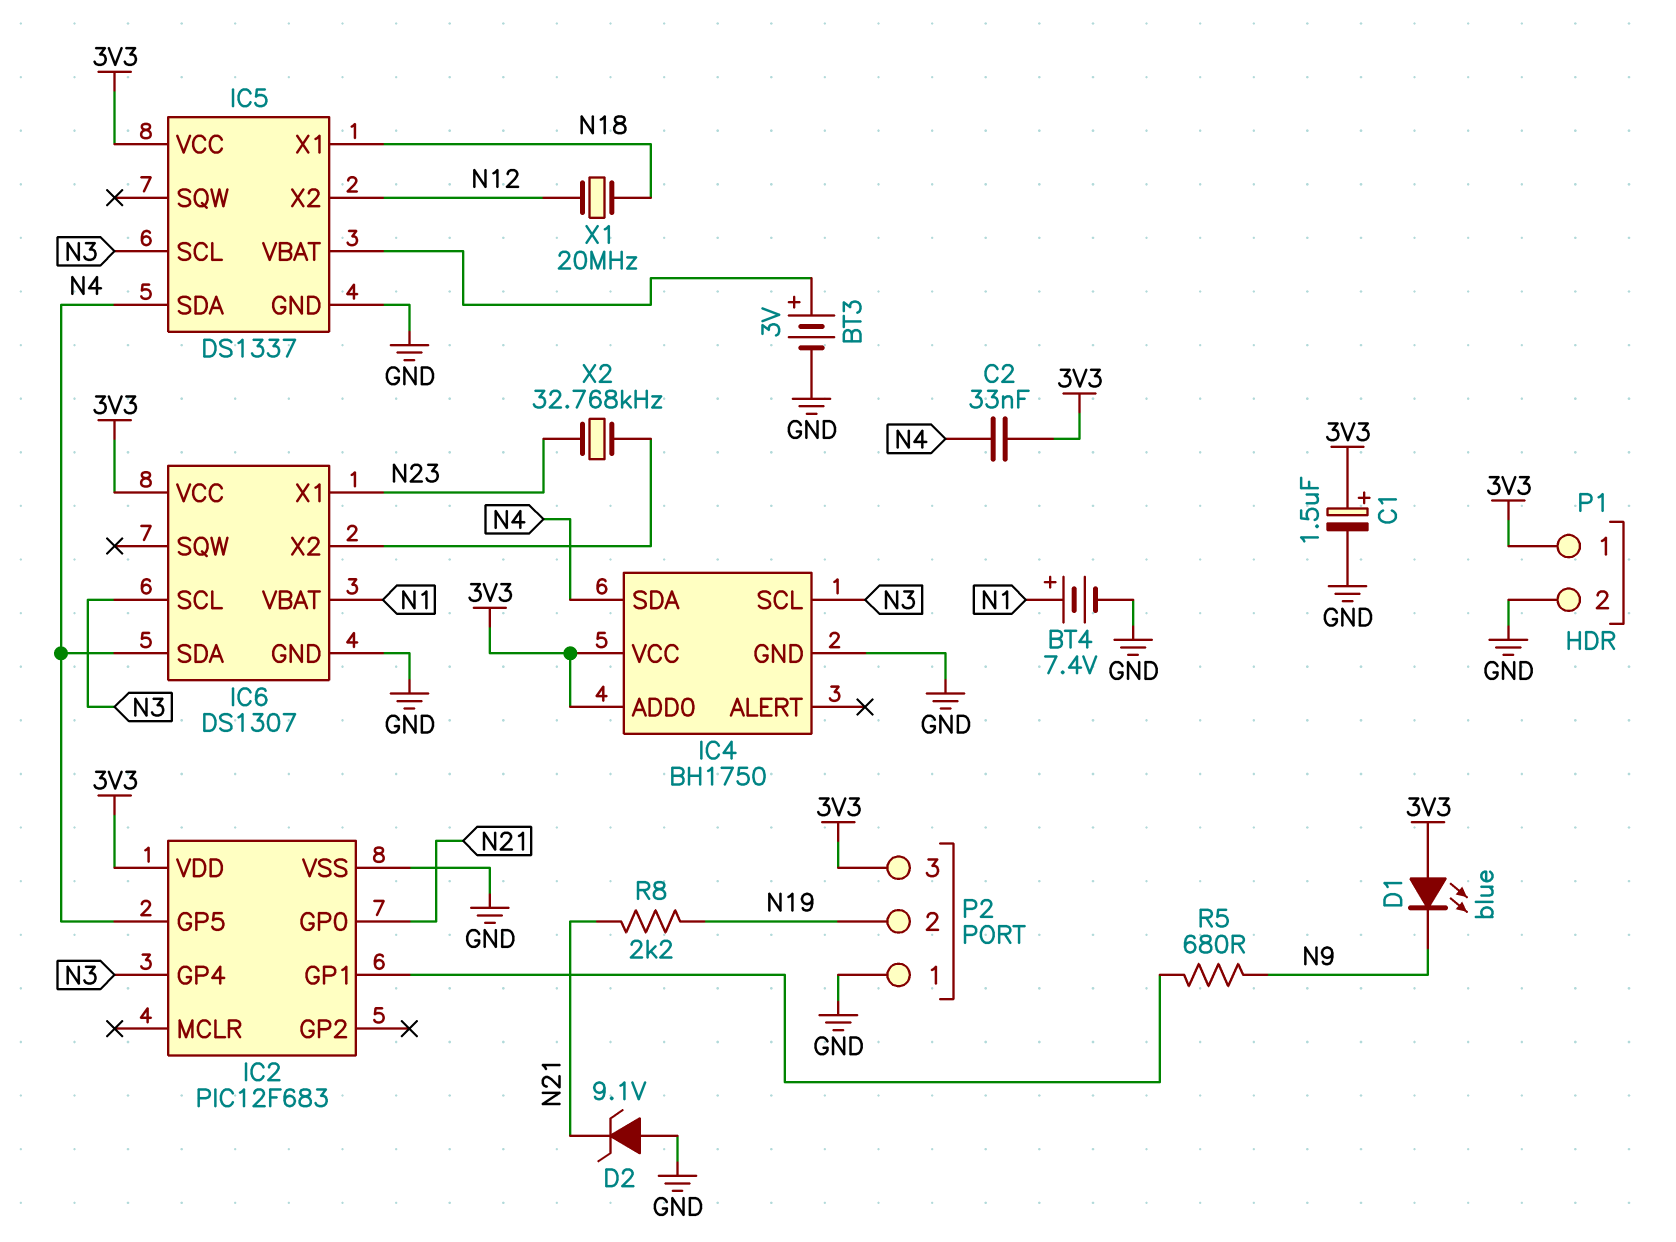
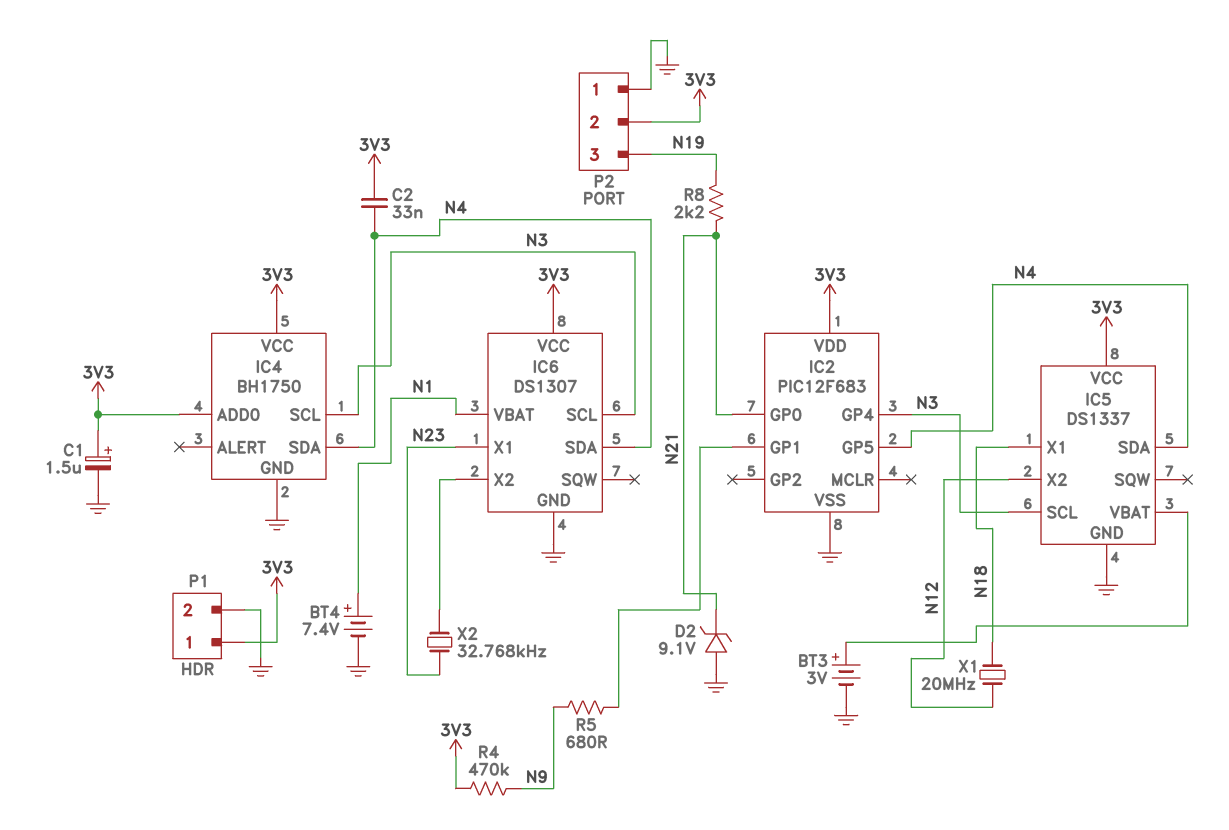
D1: LED blue (A 3V3, K N9) -> none
P2 pin 2: N19 -> 3V3
P2 pin 3: 3V3 -> N19
R4: none -> 470k (3V3, N9)

